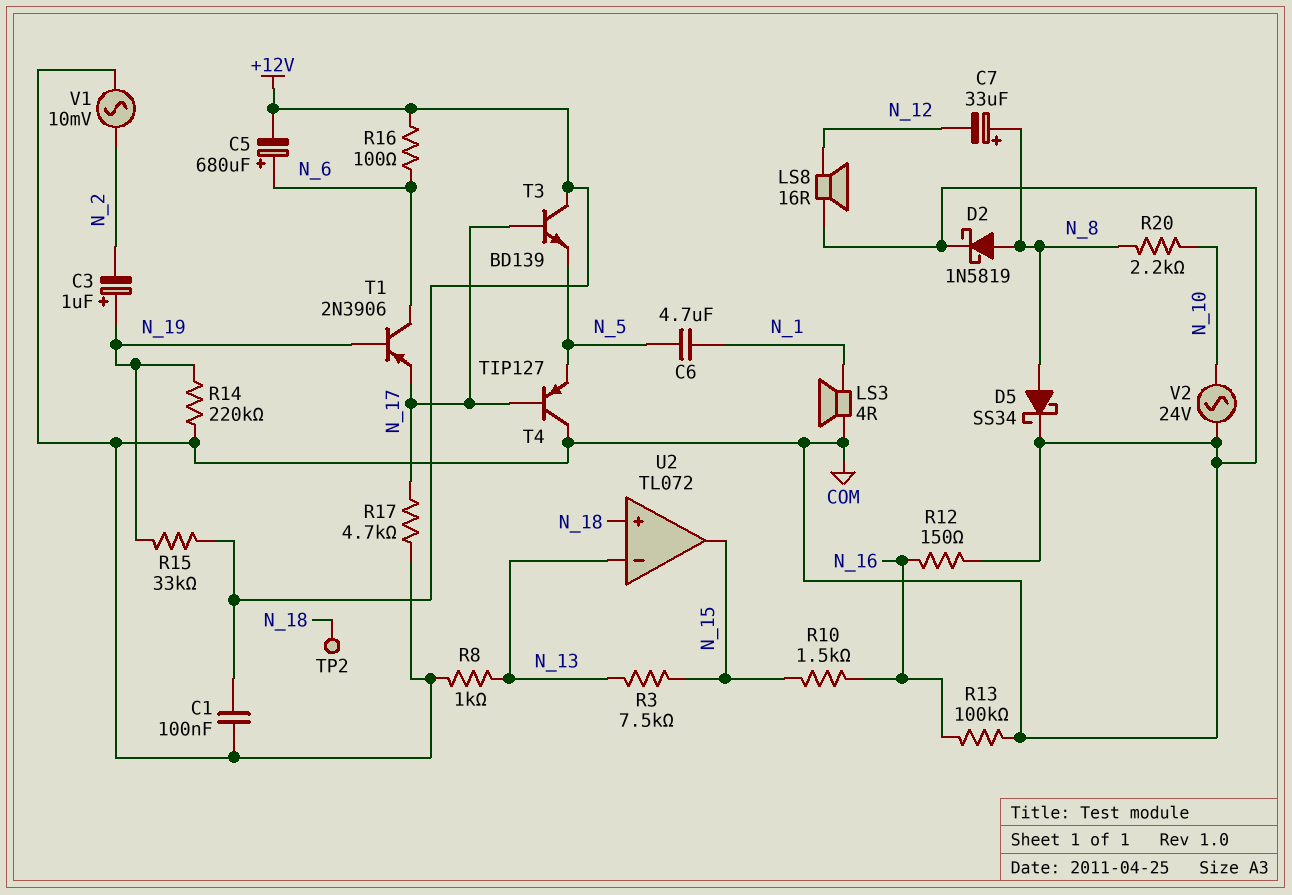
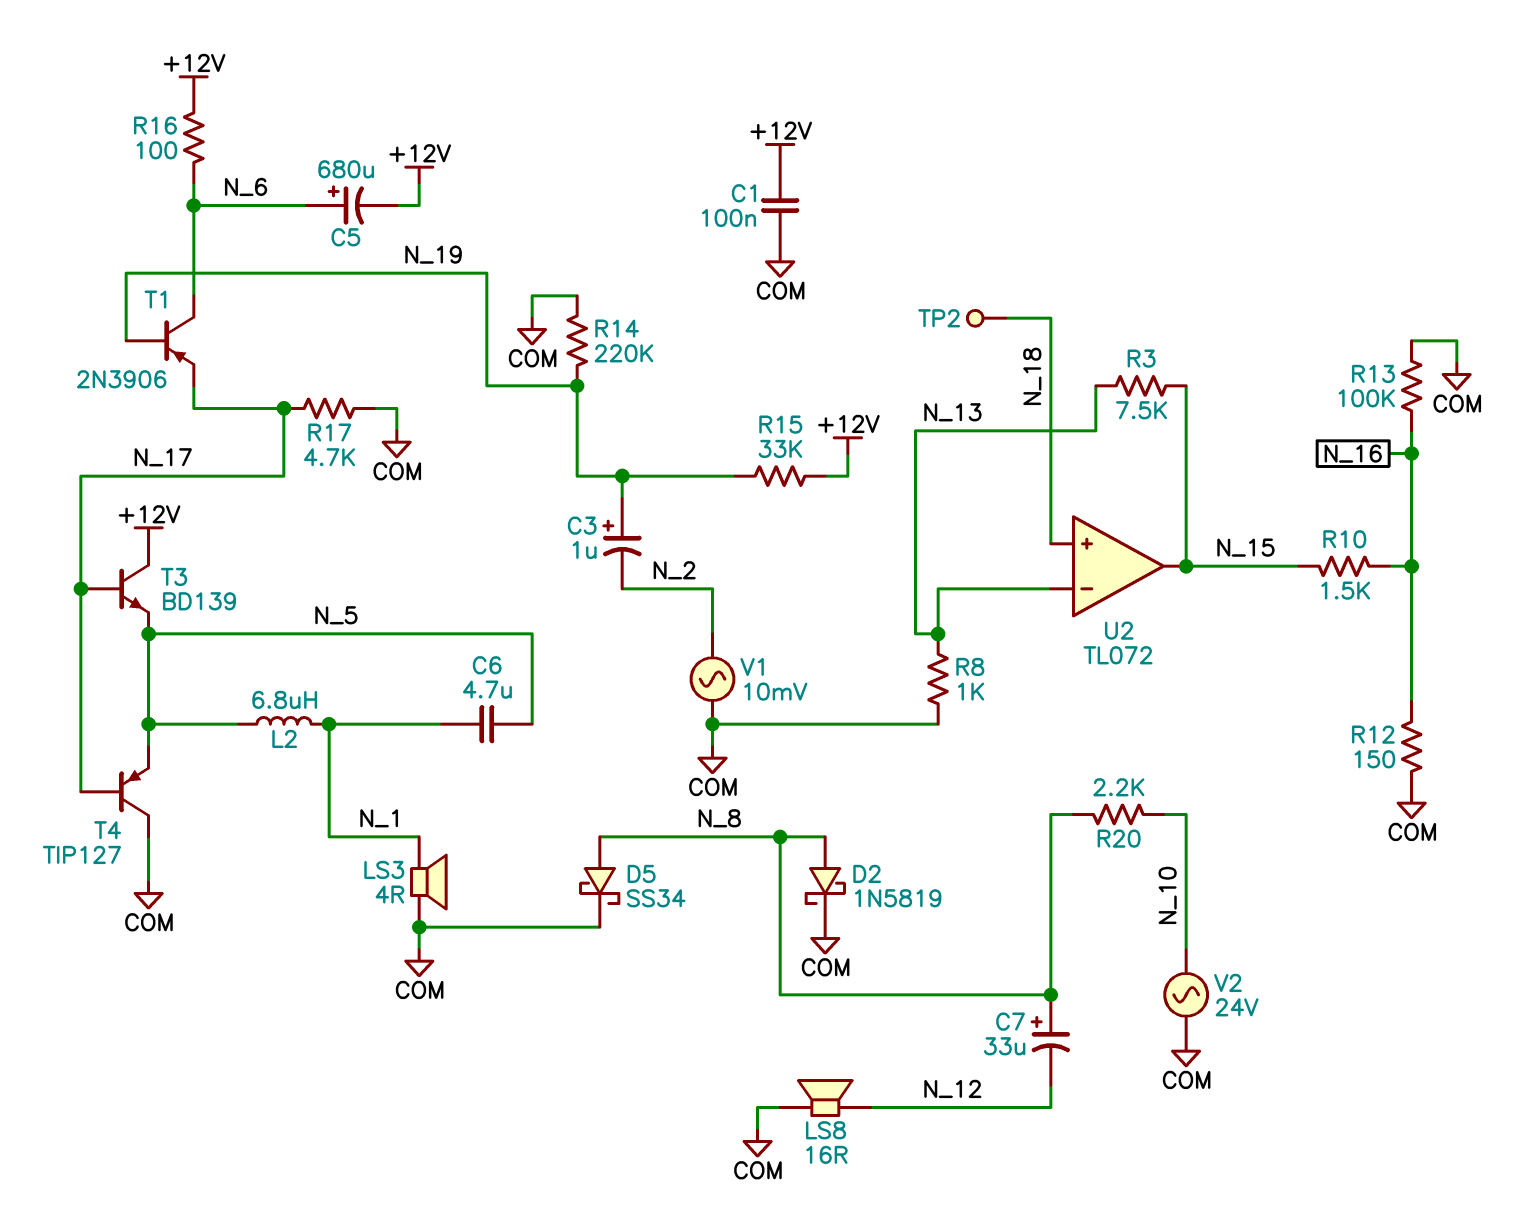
L2: none -> 6.8uH (N_1, N_5)

